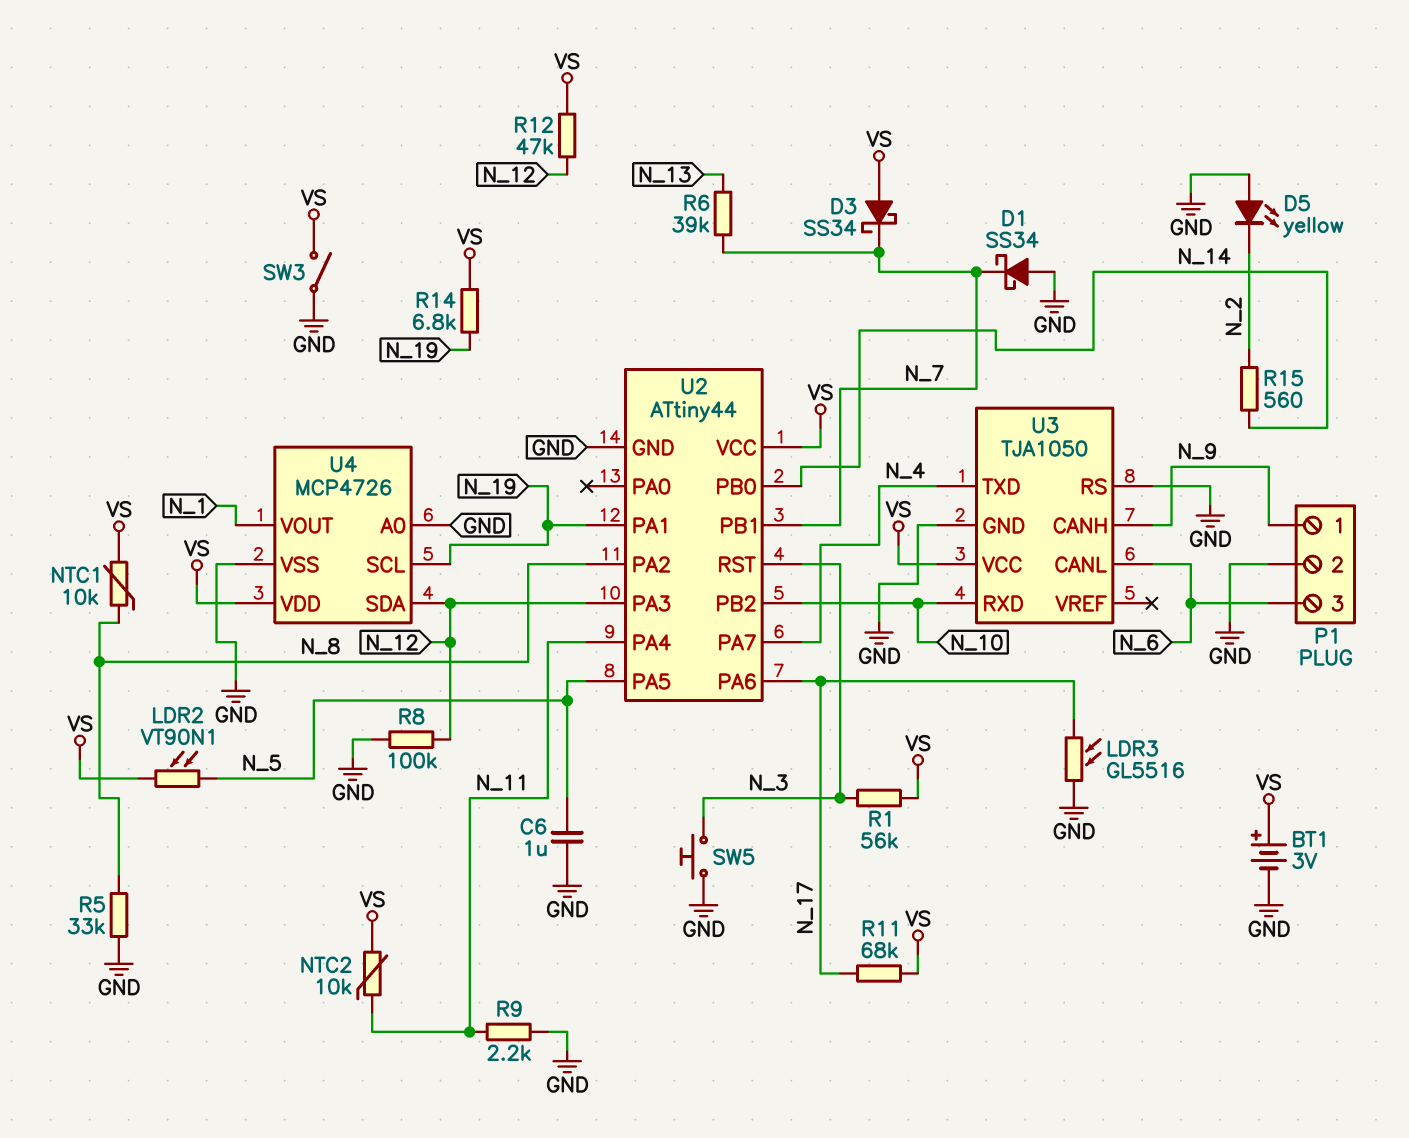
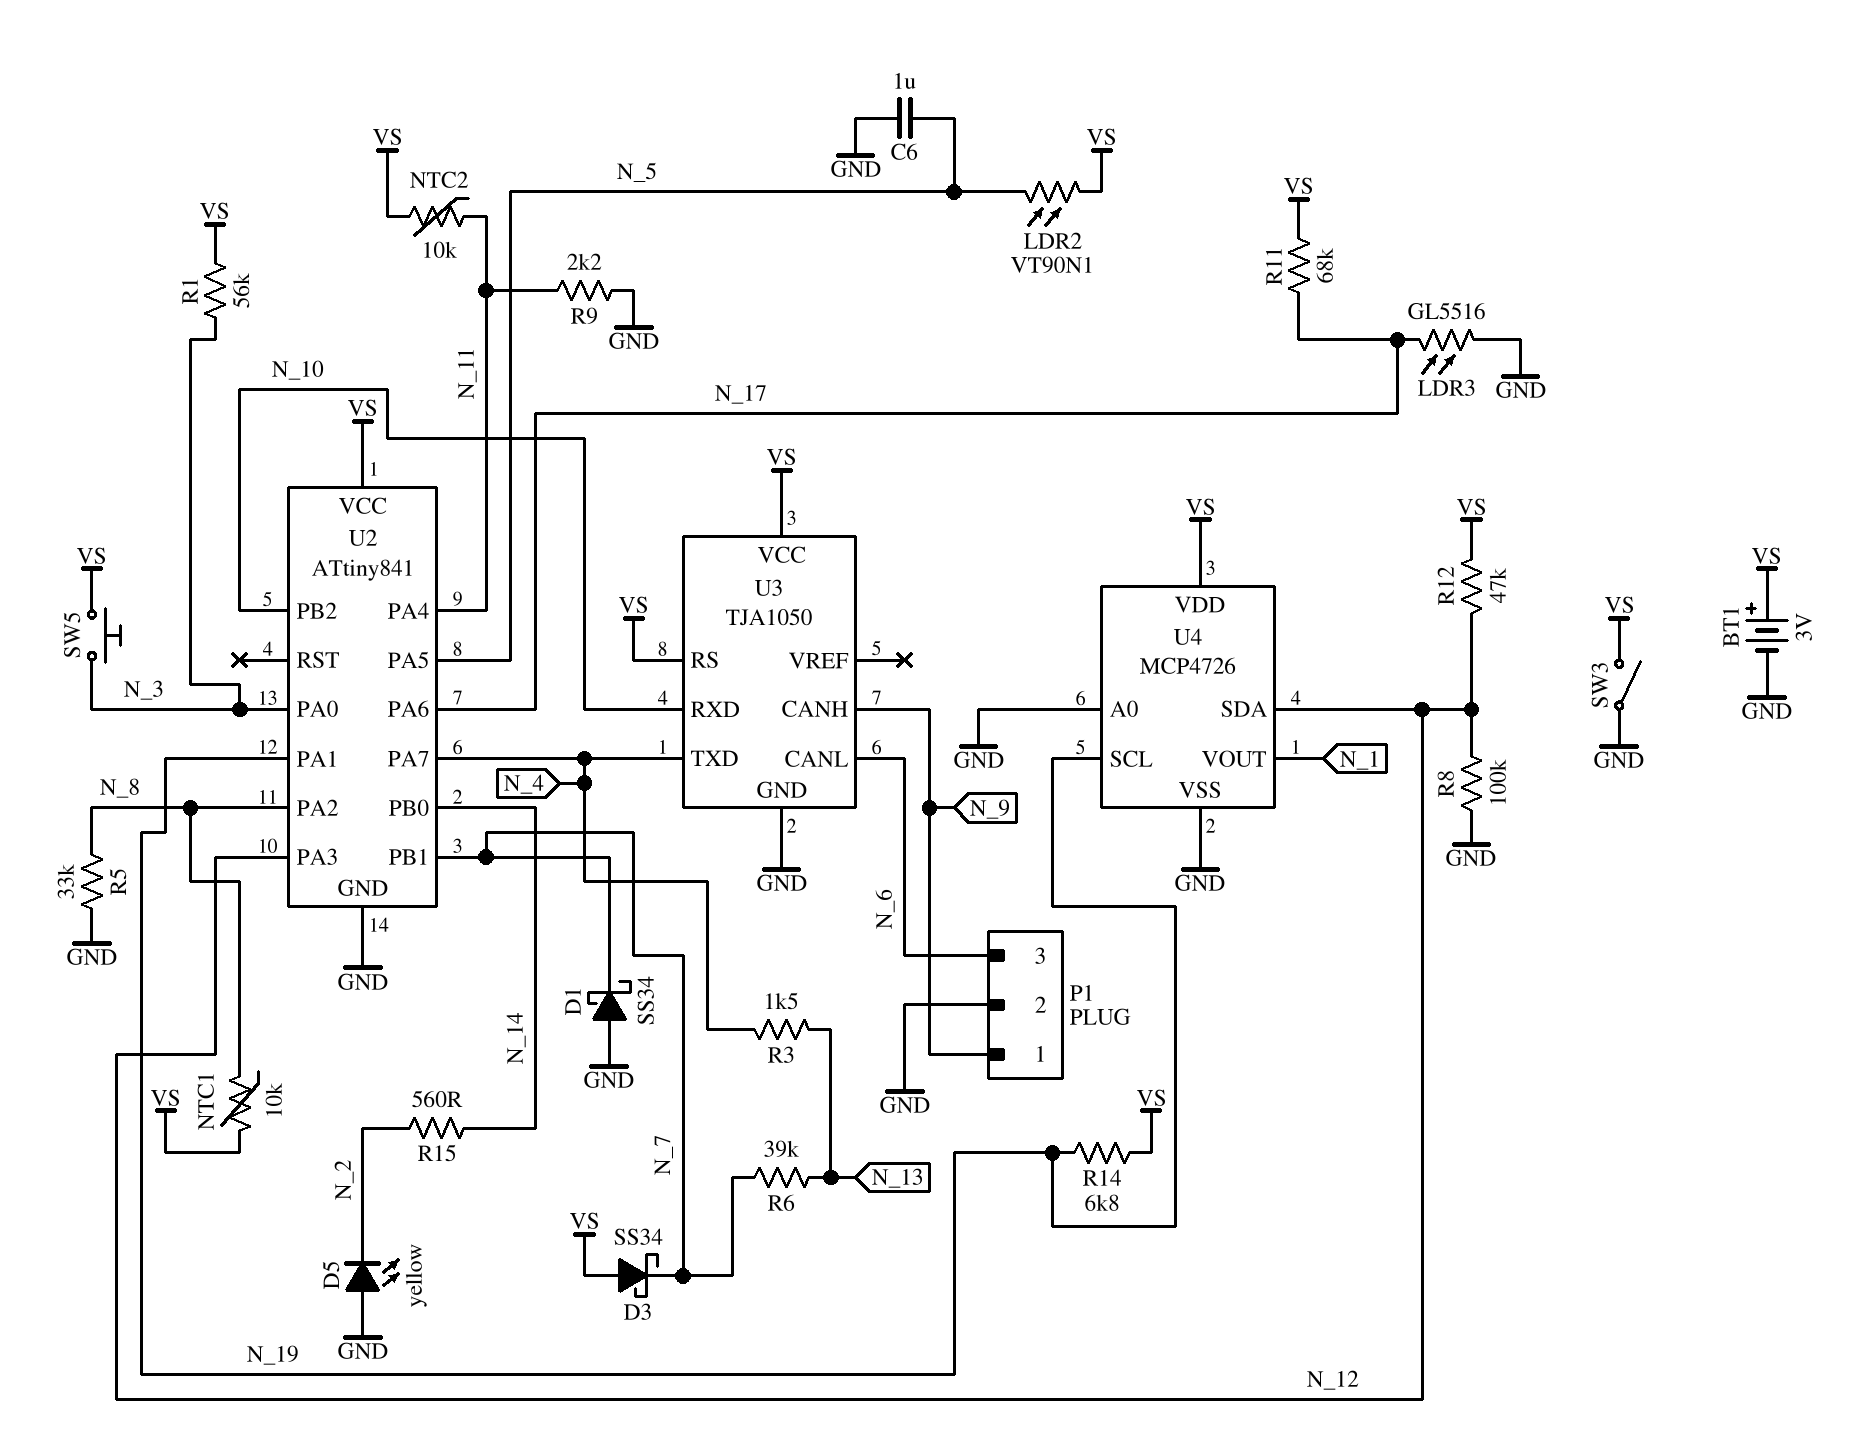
R3: none -> 1.5k (N_4, N_13)
SW5: button (GND, N_3) -> button (N_3, VS)
U2: ATtiny44 -> ATtiny841
U2 pin PA0: none -> N_3
U2 pin RST: N_3 -> none
U3 pin RS: GND -> VS

